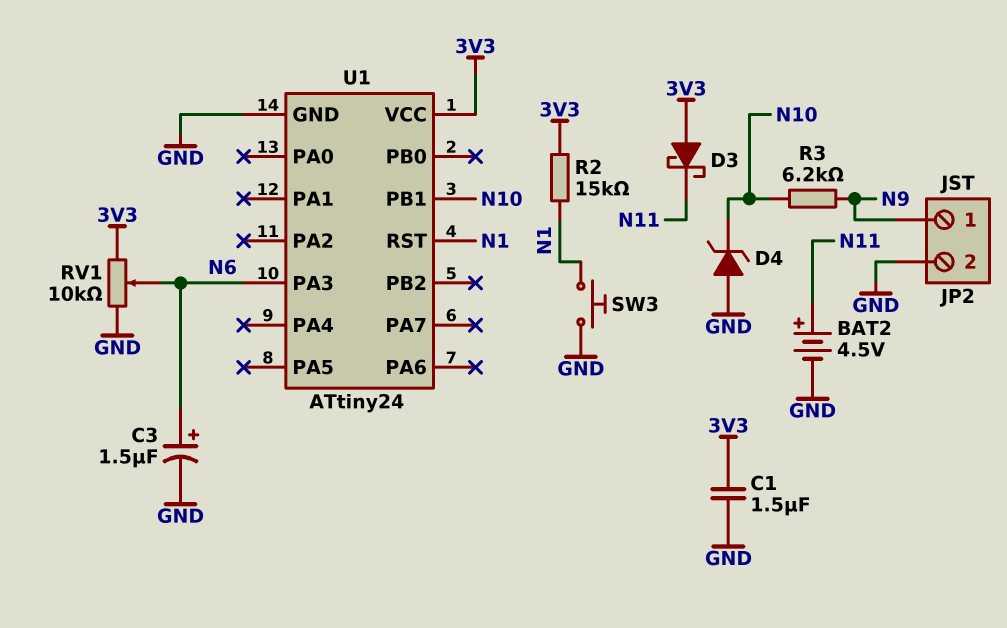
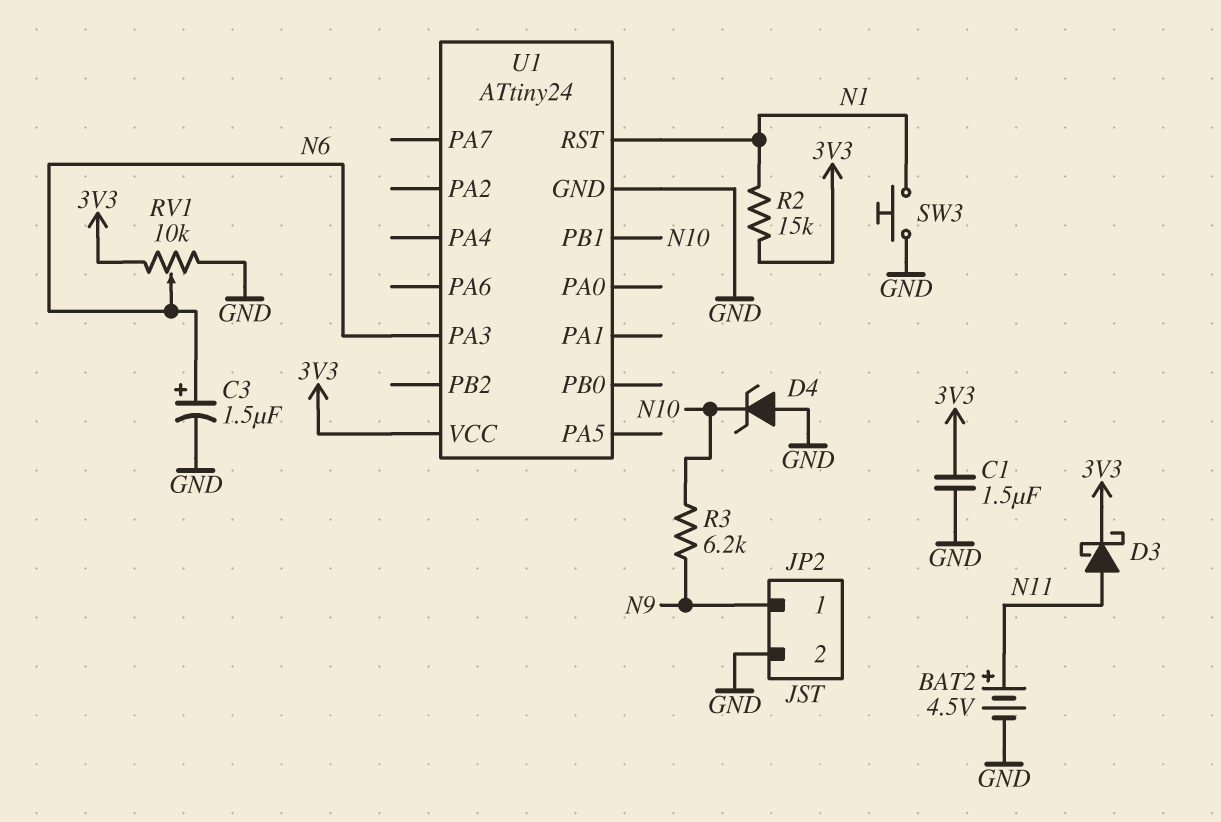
D3: schottky (A 3V3, K N11) -> schottky (A N11, K 3V3)

